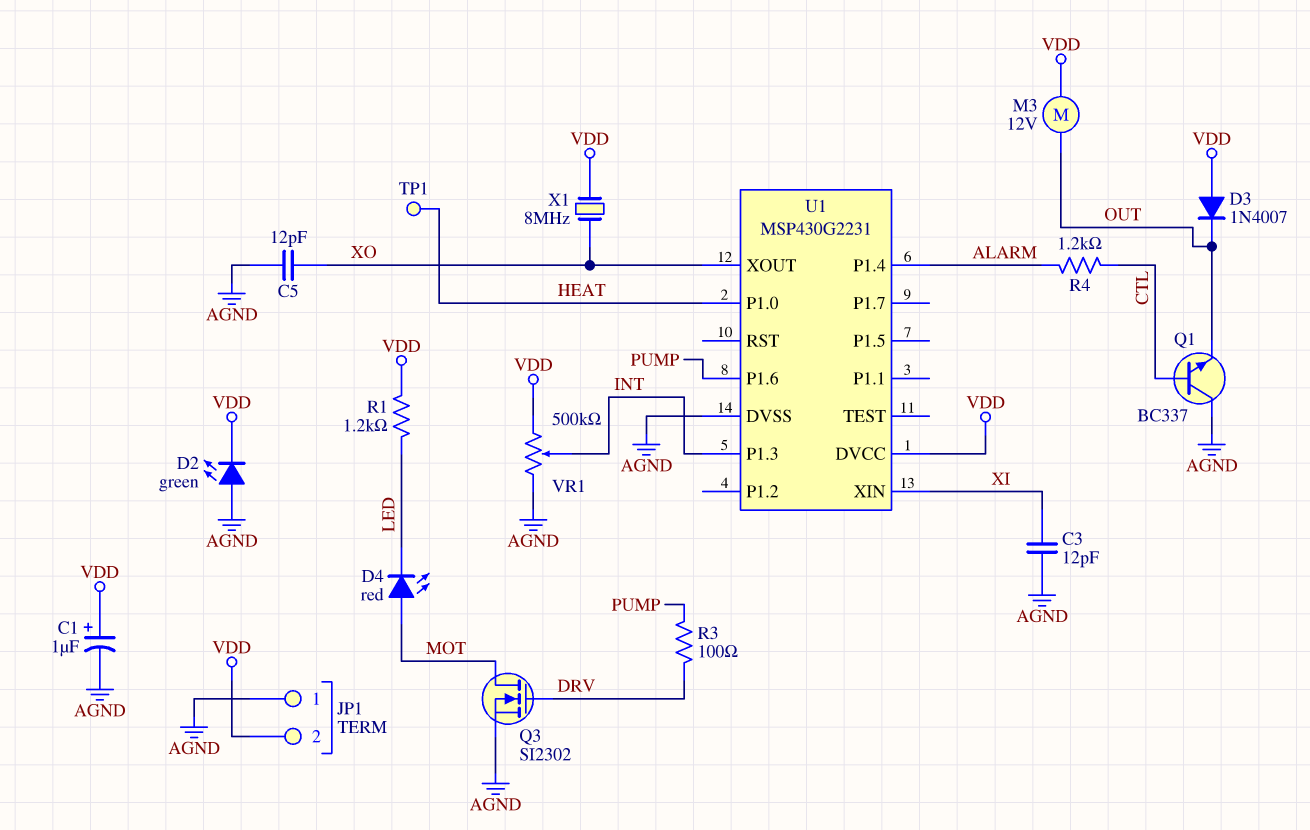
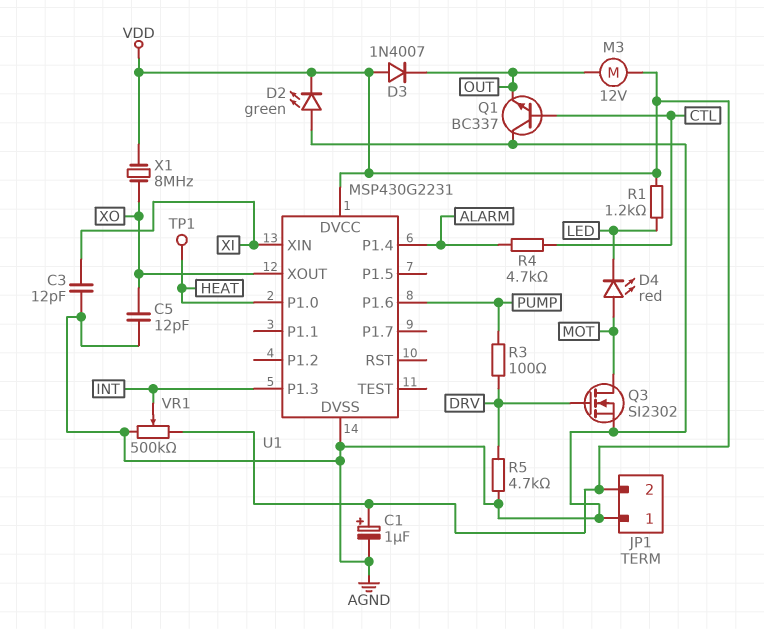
R4: 1.2k (ALARM, CTL) -> 4.7k (ALARM, CTL)
R5: none -> 4.7k (AGND, DRV)

